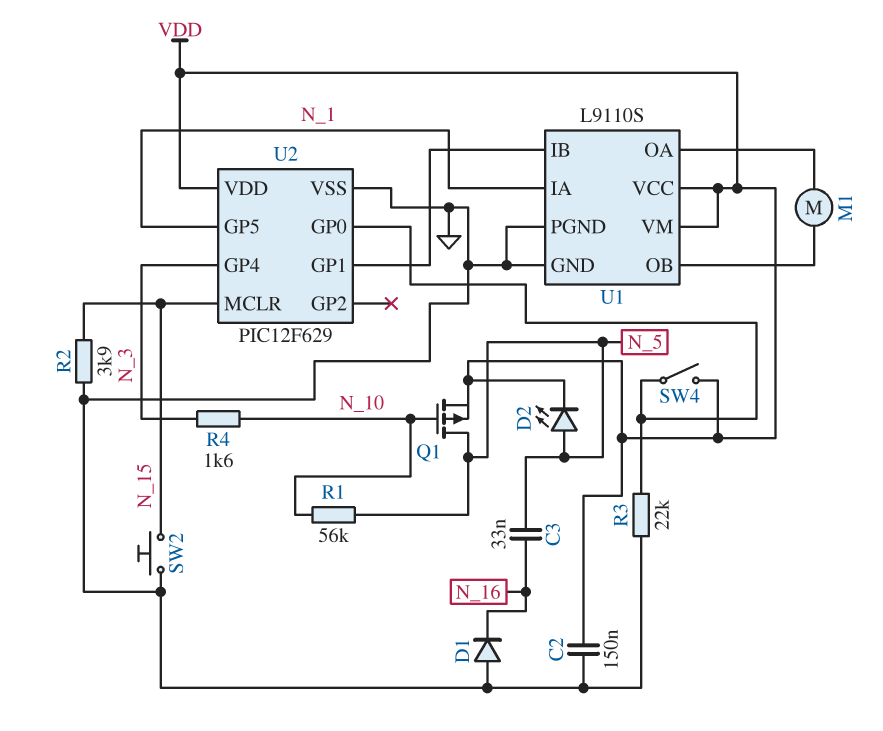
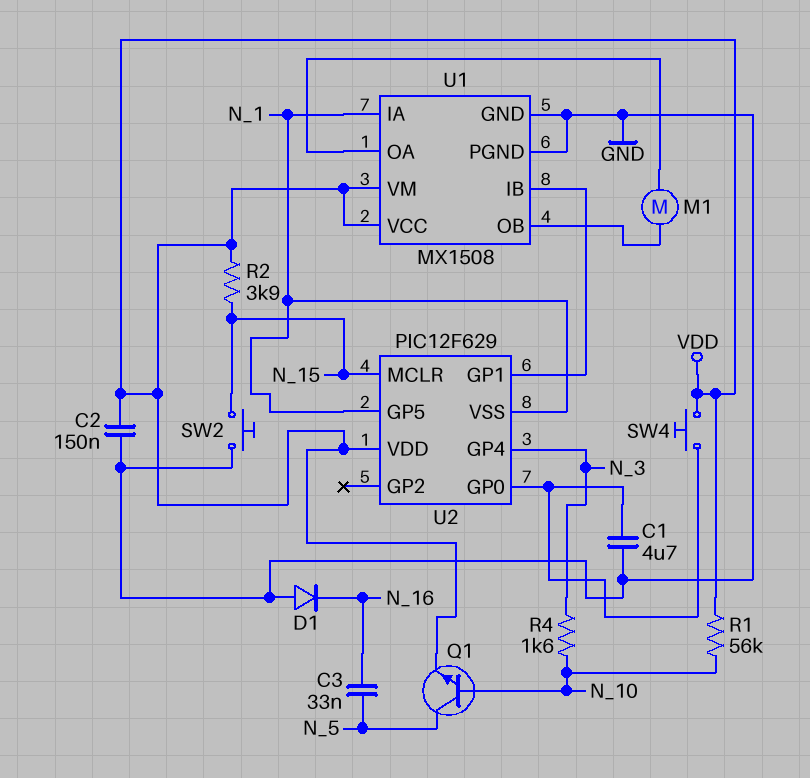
C1: none -> 4.7uF (GND, U2/GP0)
D2: LED (A N_5, K VDD) -> none
Q1: PMOS (G N_10, D N_5, S VDD) -> NPN (B N_10, C N_5, E VDD)
R1: 56k (N_5, N_10) -> 56k (N_10, VDD)
R2: 3.9k (GND, N_15) -> 3.9k (N_15, VDD)
R3: 22k (GND, U2/GP0) -> none
SW4: switch (U2/GP0, VDD) -> button (U2/GP0, VDD)
U1: L9110S -> MX1508
U2 pin VSS: GND -> N_1

